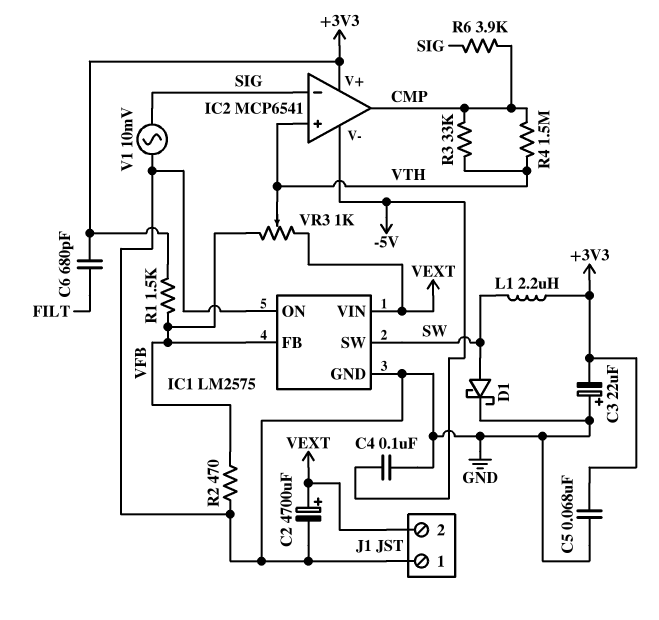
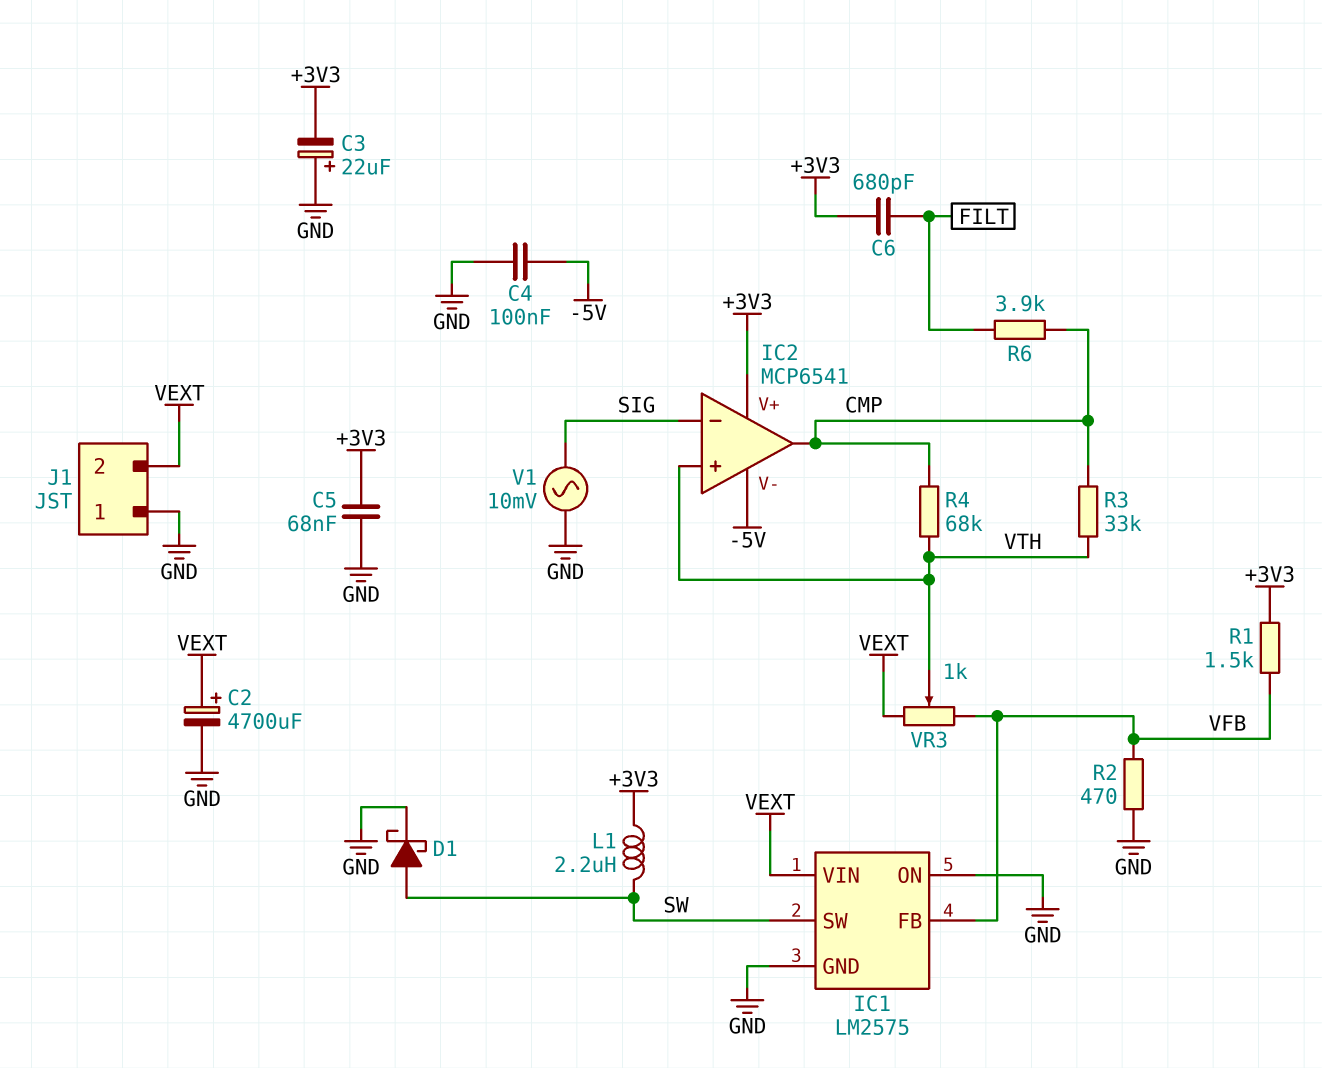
R4: 1.5M (CMP, VTH) -> 68k (CMP, VTH)
R6: 3.9k (CMP, SIG) -> 3.9k (CMP, FILT)

